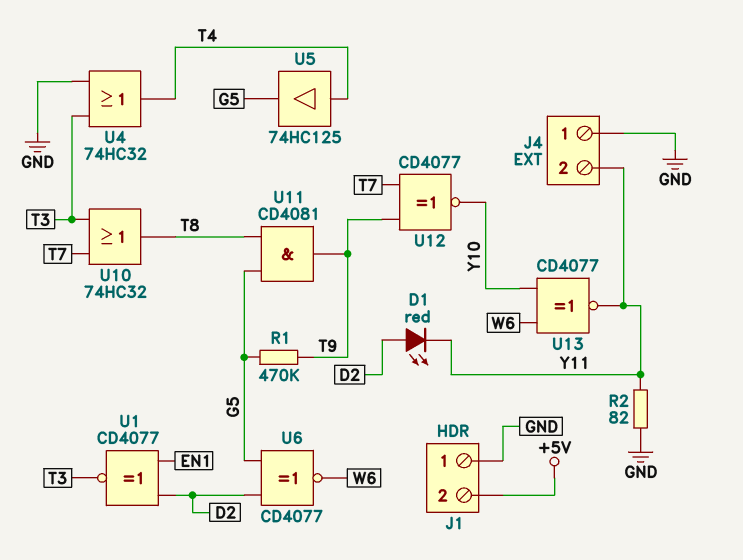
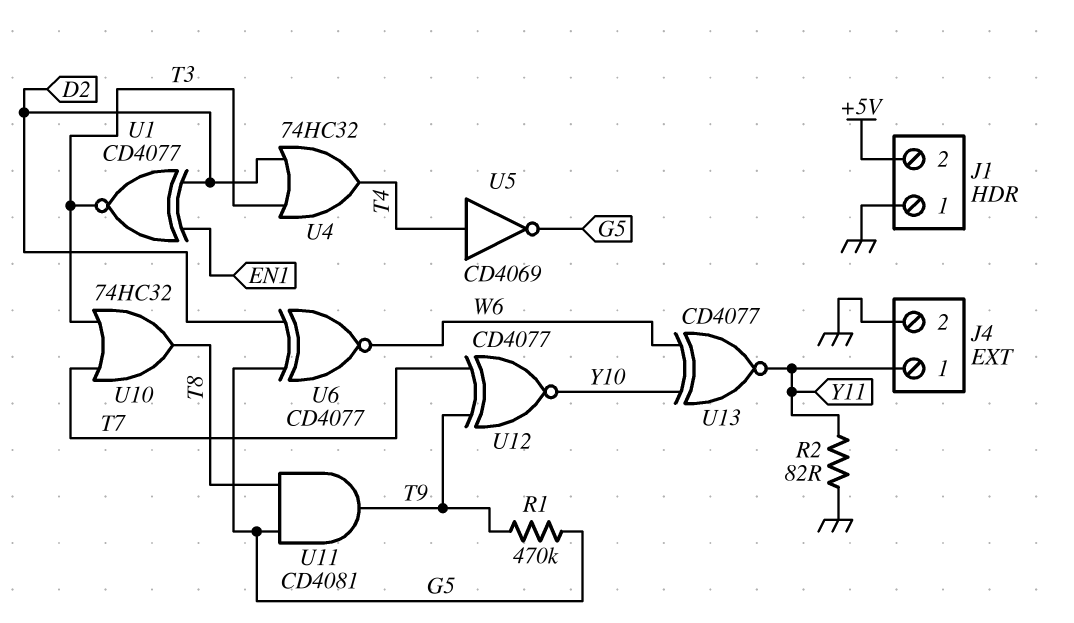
D1: LED red (A D2, K Y11) -> none
J4 pin 1: GND -> Y11
J4 pin 2: Y11 -> GND
U4: OR 74HC32 (in GND, in T3, out T4) -> OR 74HC32 (in D2, in T3, out T4)
U5: buffer 74HC125 (in T4, out G5) -> NOT CD4069 (in T4, out G5)

